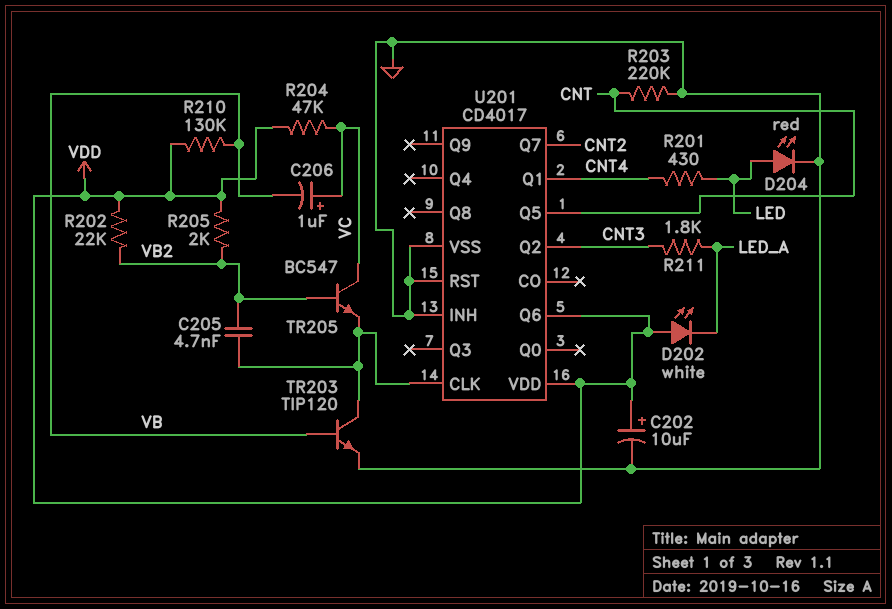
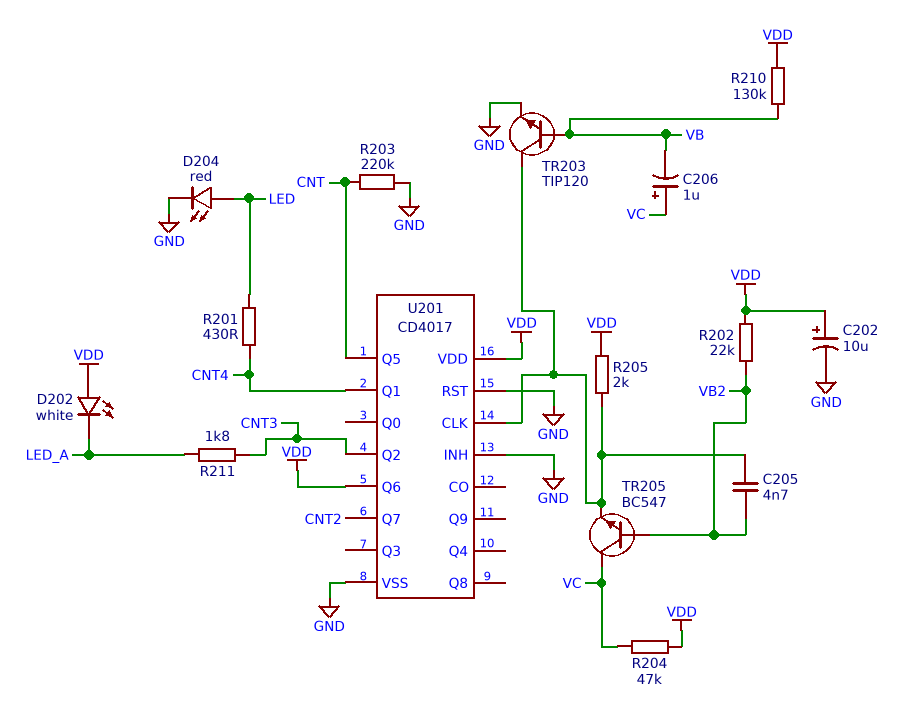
R205: 2k (VB2, VDD) -> 2k (U201/CLK, VDD)

